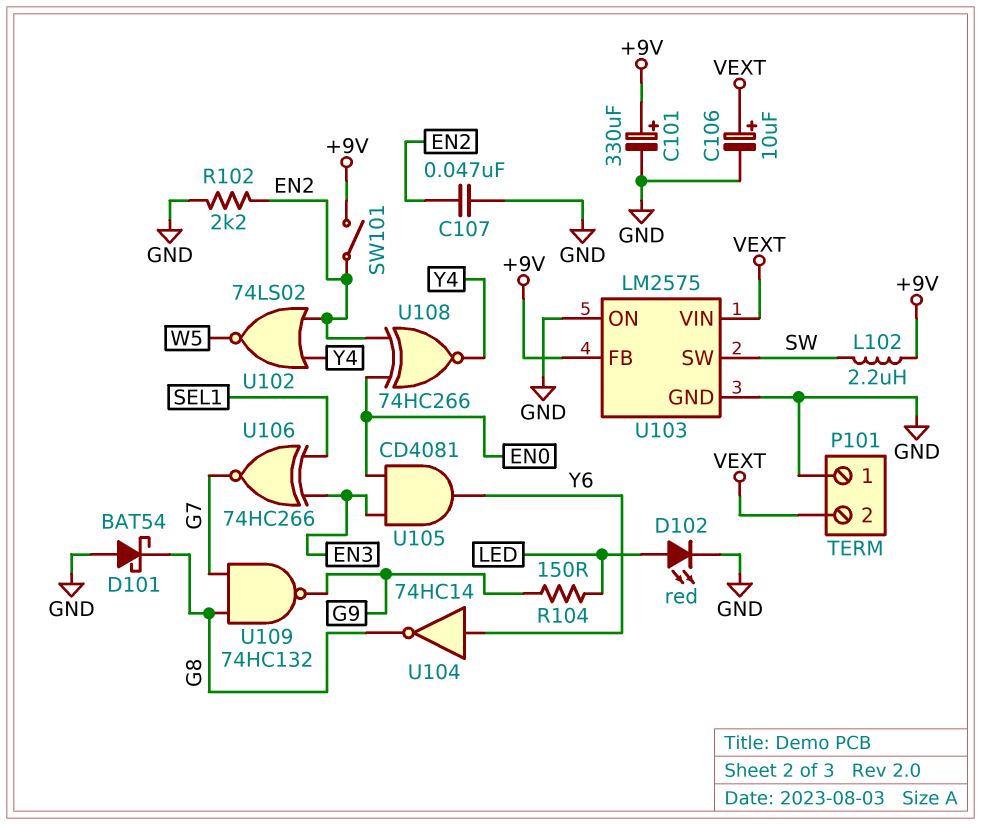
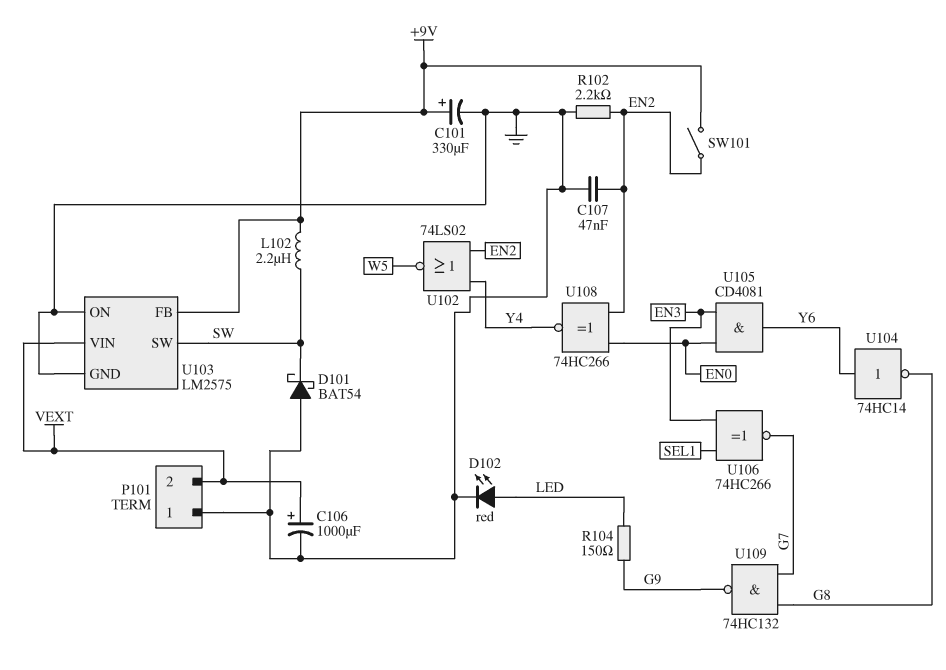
C106: 10uF (plus VEXT, minus GND) -> 1000uF (plus VEXT, minus GND)
D101: schottky BAT54 (A GND, K G8) -> schottky BAT54 (A GND, K SW)

